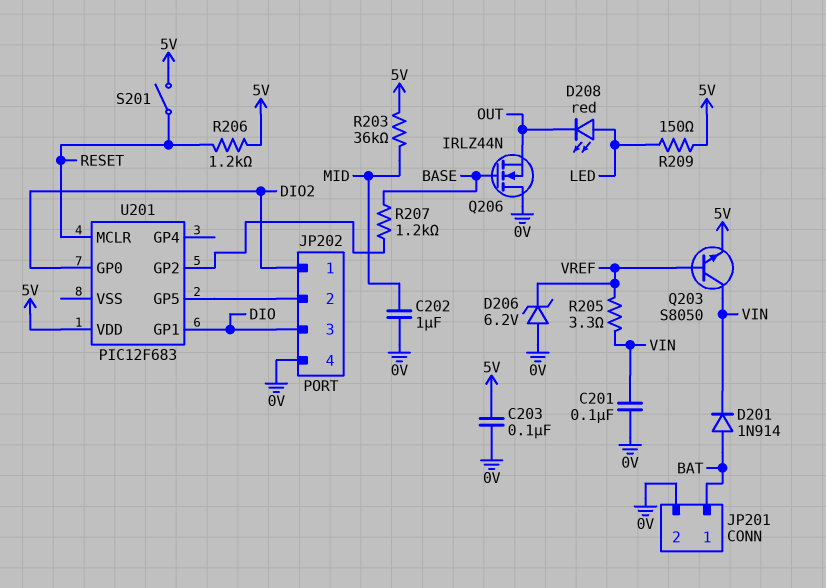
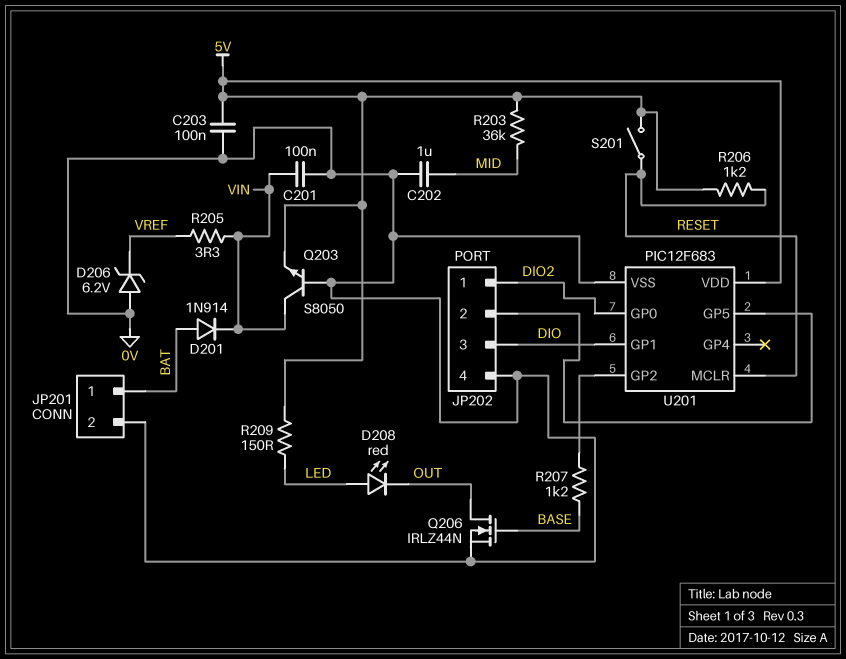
Q203: NPN S8050 (B VREF, C VIN, E 5V) -> NPN S8050 (B 0V, C VIN, E 5V)
Q206: NMOS IRLZ44N (G BASE, D 0V, S OUT) -> NMOS IRLZ44N (G BASE, D OUT, S 0V)
U201 pin VSS: none -> 0V

